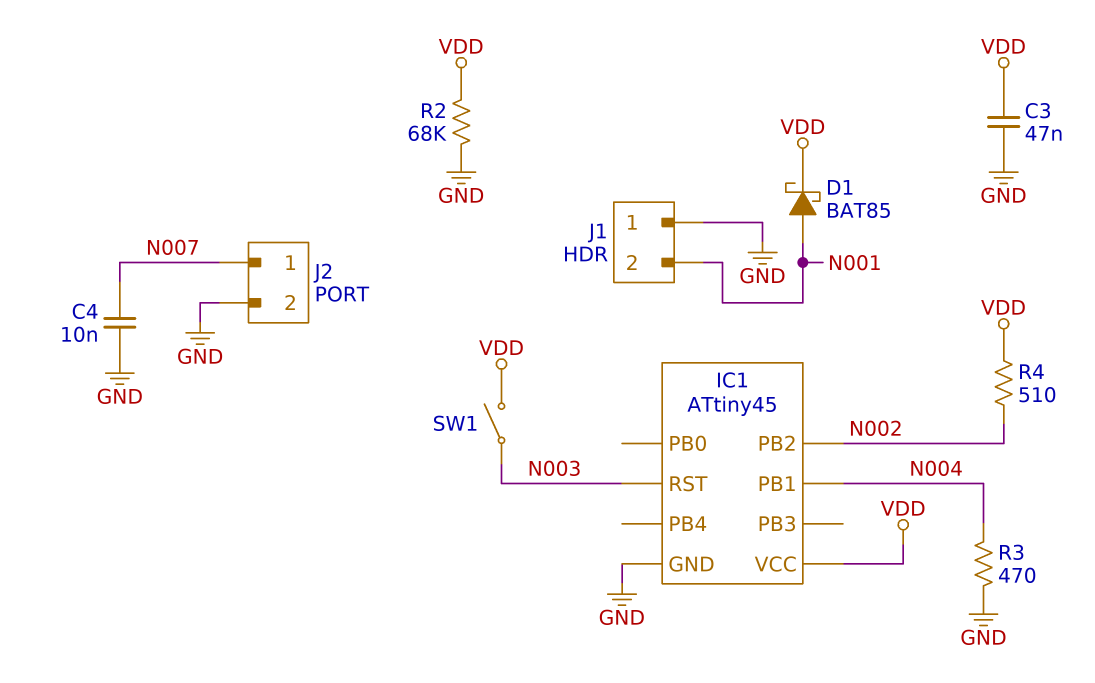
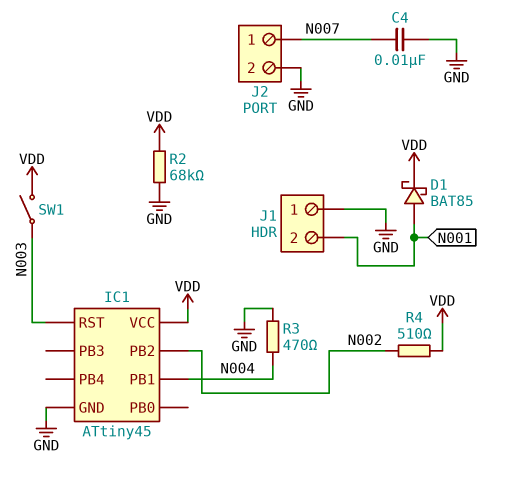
C3: 47nF (GND, VDD) -> none

